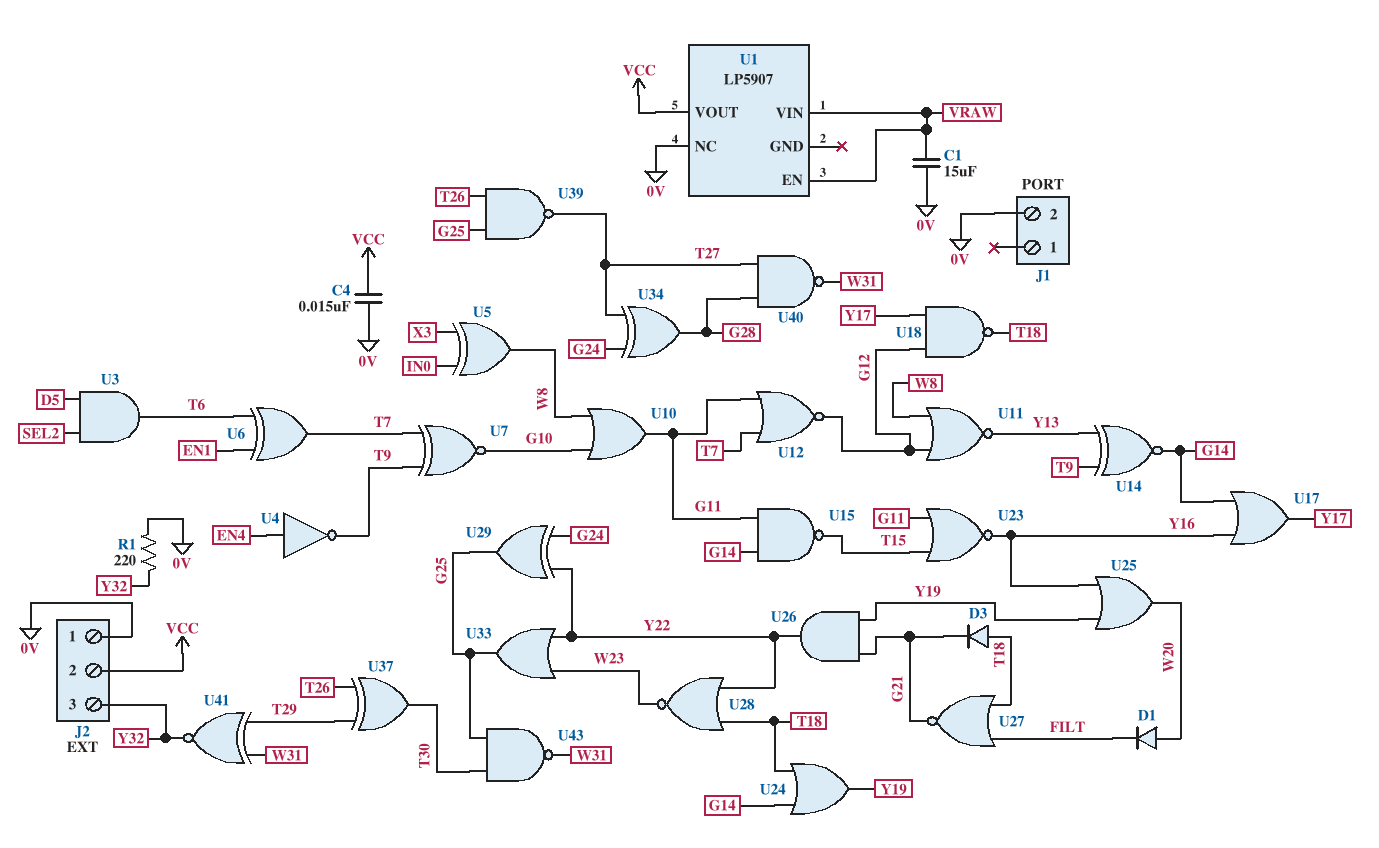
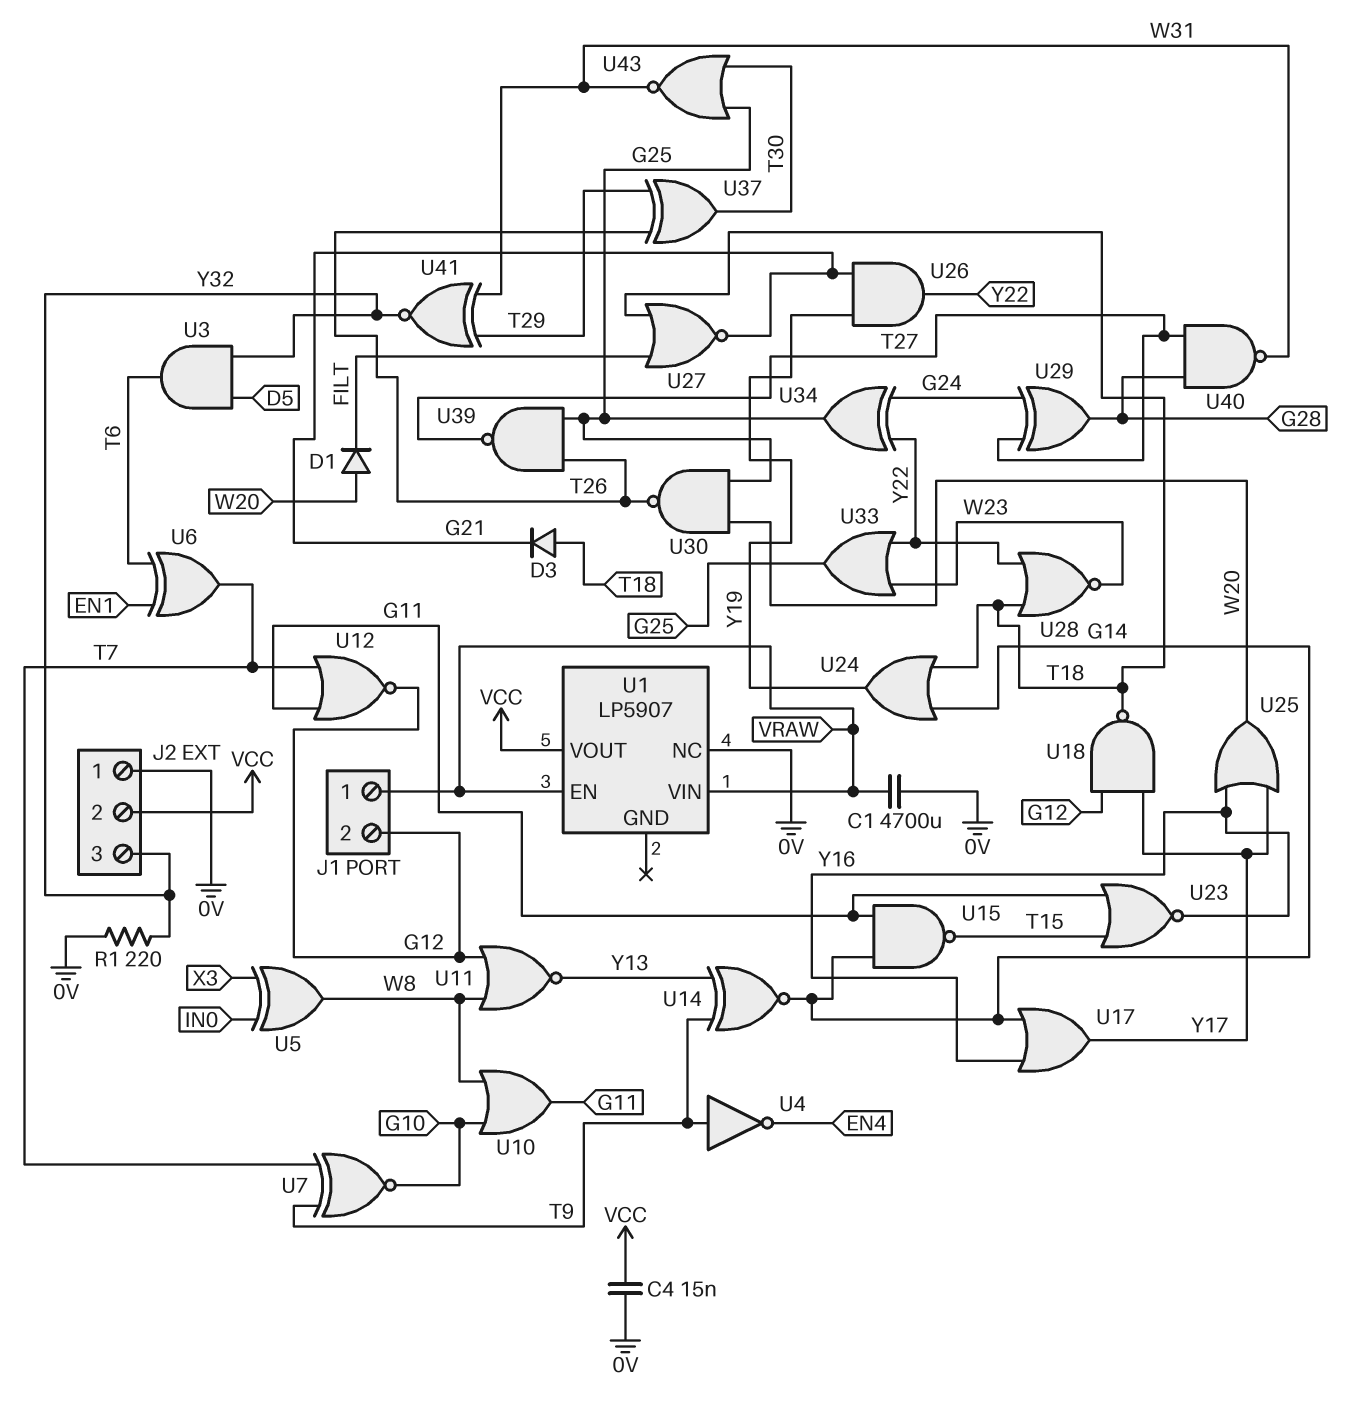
C1: 15uF (0V, VRAW) -> 4700uF (0V, VRAW)
J1 pin 1: none -> VRAW
J1 pin 2: 0V -> G12
U3: AND (in D5, in SEL2, out T6) -> AND (in D5, in Y32, out T6)
U4: NOT (in EN4, out T9) -> NOT (in T9, out EN4)
U25: OR (in Y16, in Y19, out W20) -> OR (in Y16, in Y17, out W20)
U29: XOR (in G24, in Y22, out G25) -> XOR (in G24, in T27, out G28)
U30: none -> NAND (in G25, in W20, out T26)
U34: XOR (in G24, in T27, out G28) -> XOR (in G24, in Y22, out G25)
U43: NAND (in G25, in T30, out W31) -> NOR (in G25, in T30, out W31)

